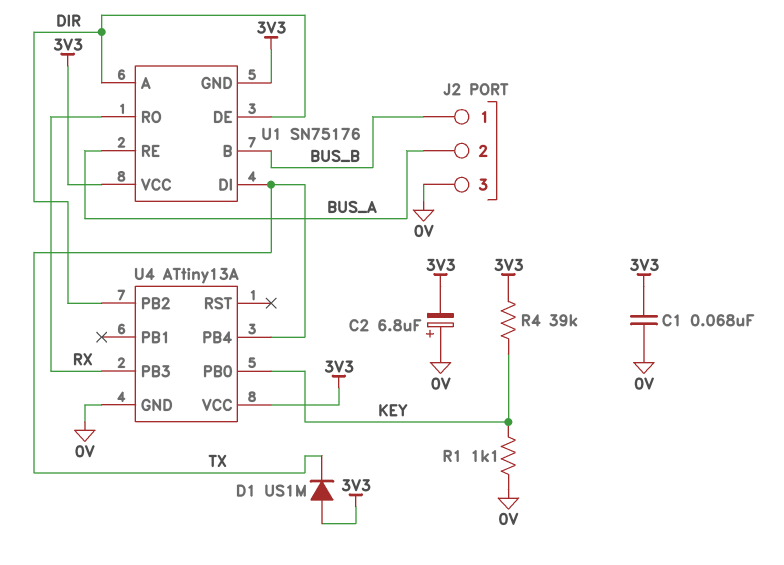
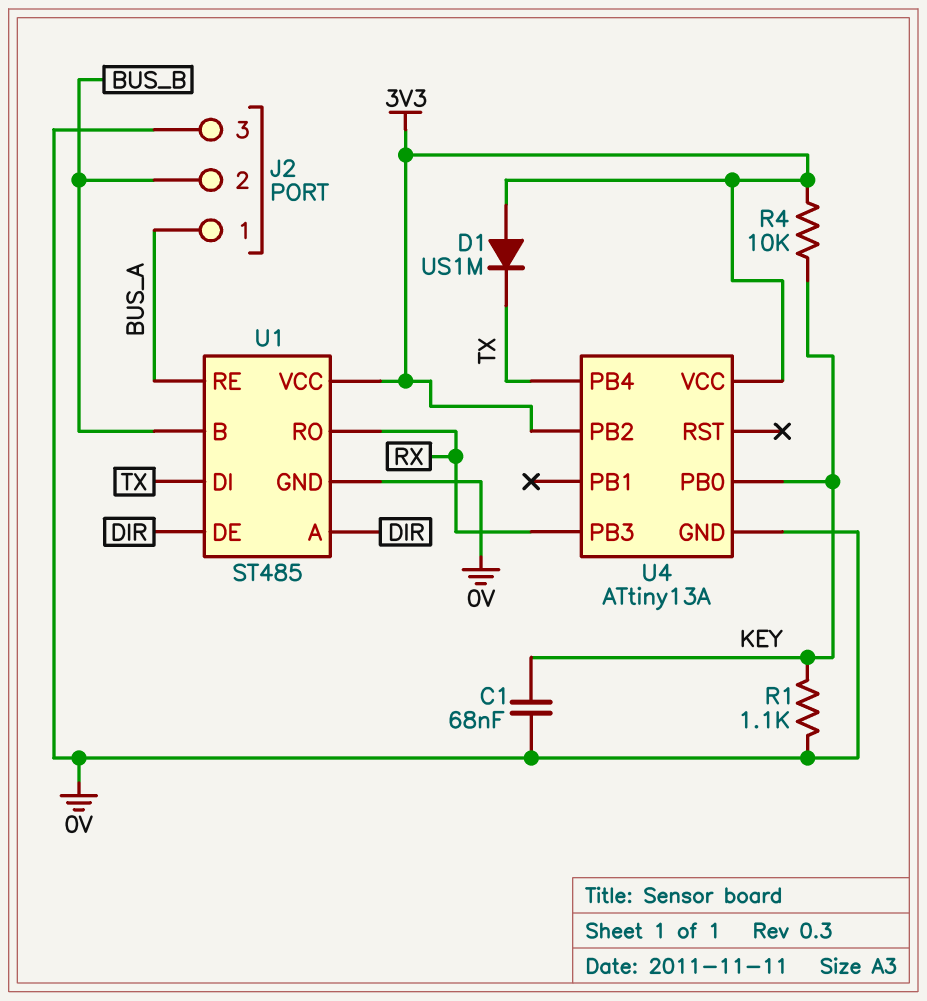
C1: 68nF (0V, 3V3) -> 68nF (0V, KEY)
C2: 6.8uF (plus 0V, minus 3V3) -> none
J2 pin 1: BUS_B -> BUS_A
J2 pin 2: BUS_A -> BUS_B
R4: 39k (3V3, KEY) -> 10k (3V3, KEY)
U1: SN75176 -> ST485
U1 pin GND: 3V3 -> 0V
U4 pin PB2: DIR -> 3V3

